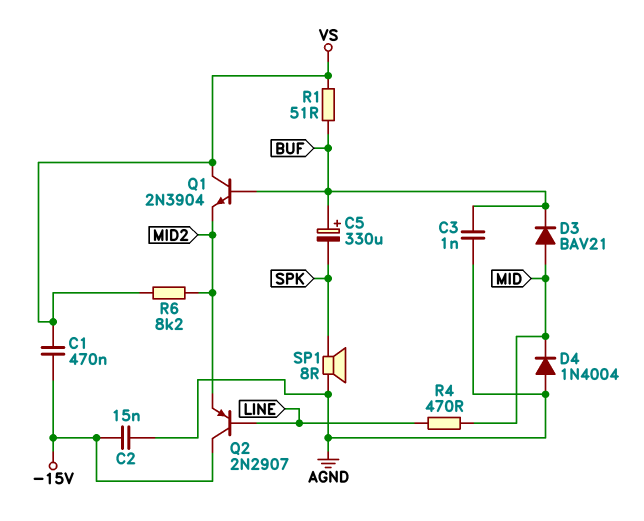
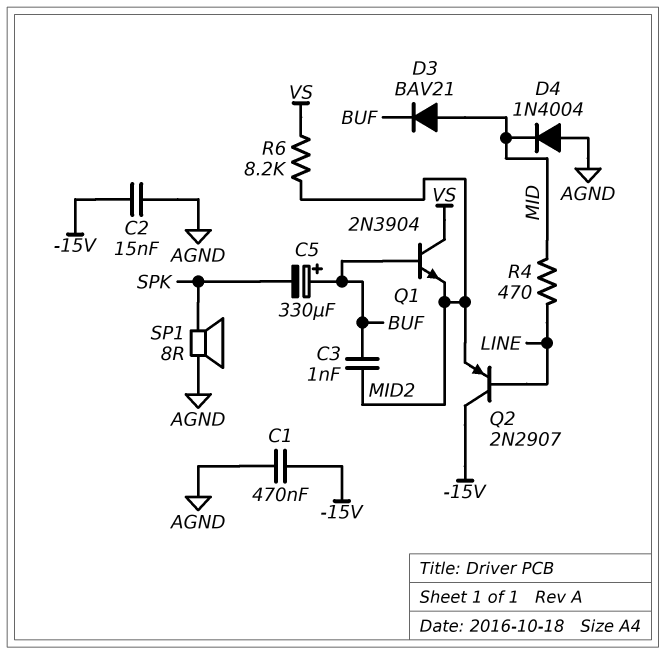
C1: 470nF (-15V, VS) -> 470nF (-15V, AGND)
C3: 1nF (AGND, BUF) -> 1nF (BUF, MID2)
R1: 51 (BUF, VS) -> none

